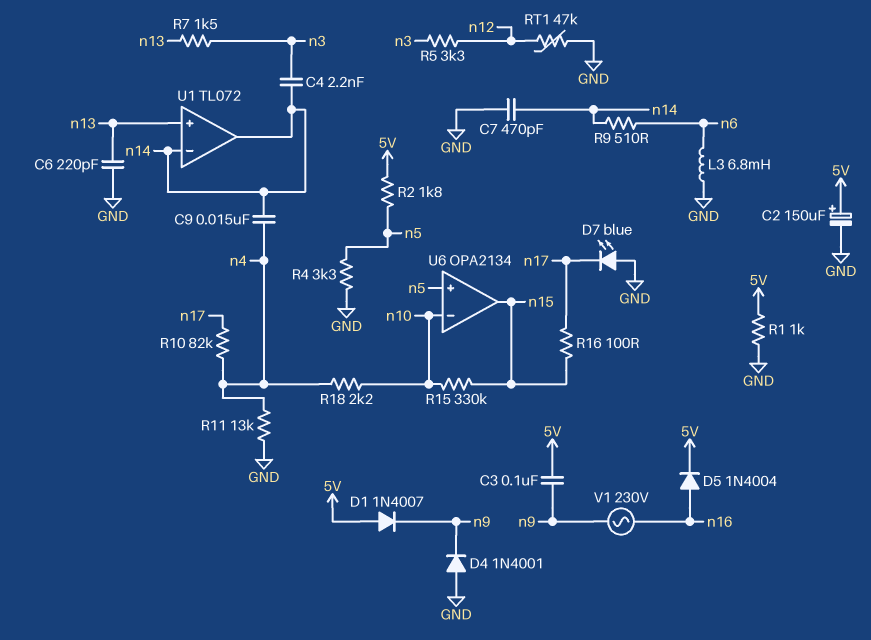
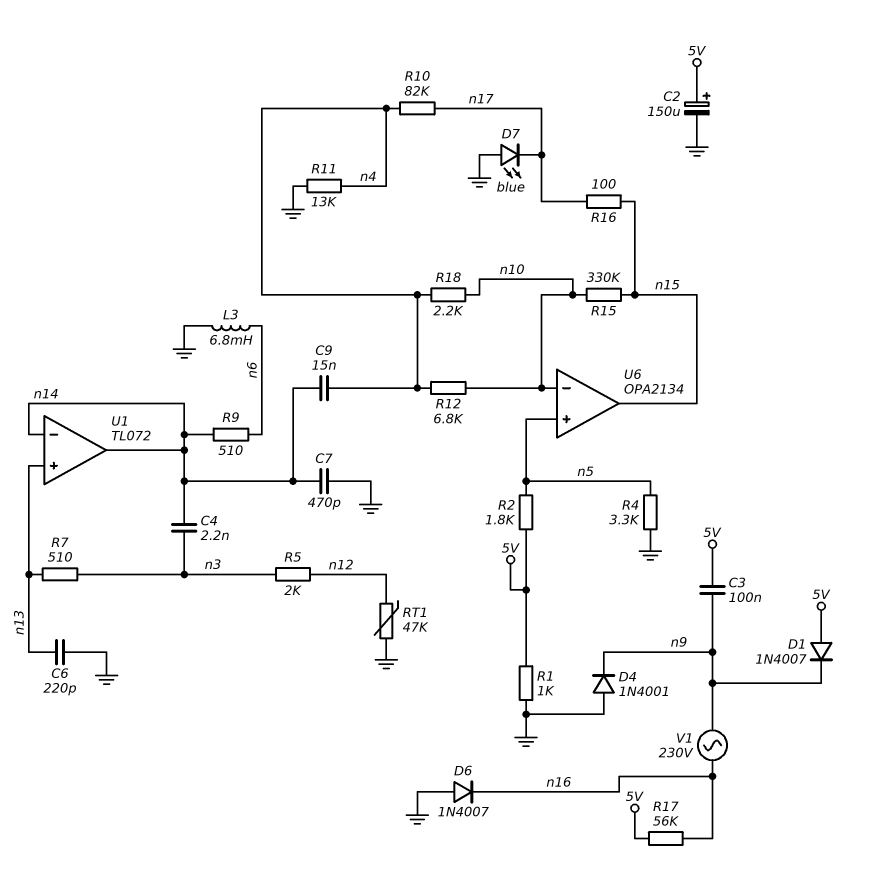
D5: diode 1N4004 (A n16, K 5V) -> none
D6: none -> diode 1N4007 (A GND, K n16)
R5: 3.3k (n3, n12) -> 2k (n3, n12)
R7: 1.5k (n3, n13) -> 510 (n3, n13)
R12: none -> 6.8k (n4, n10)
R17: none -> 56k (5V, n16)

